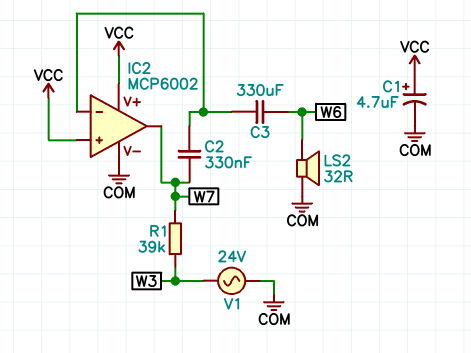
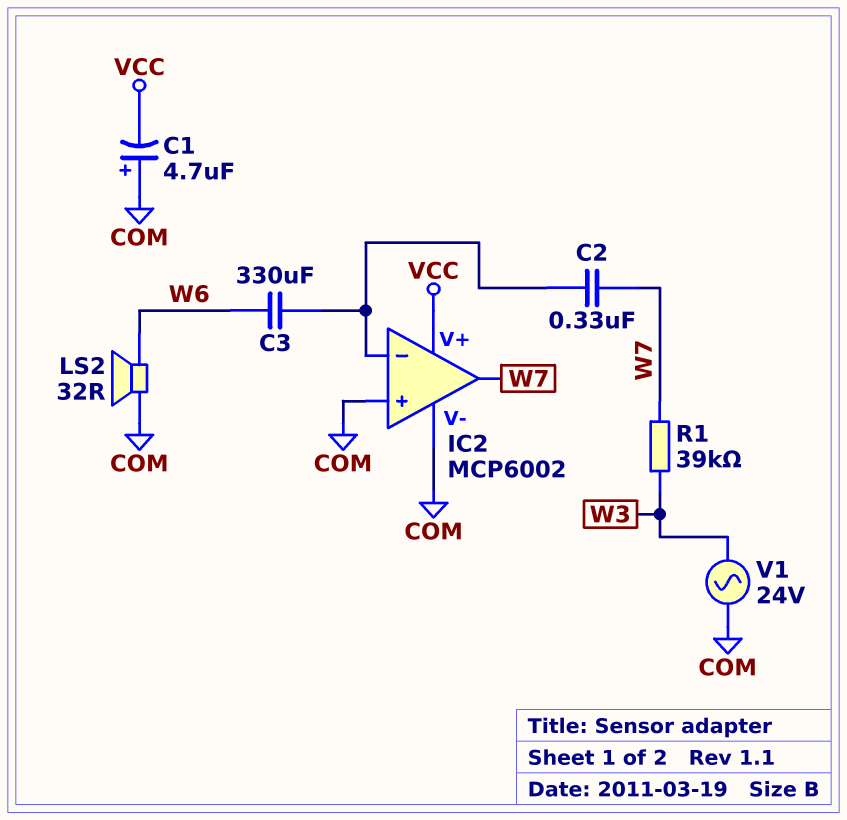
C1: 4.7uF (plus VCC, minus COM) -> 4.7uF (plus COM, minus VCC)
IC2 pin in+: VCC -> COM

